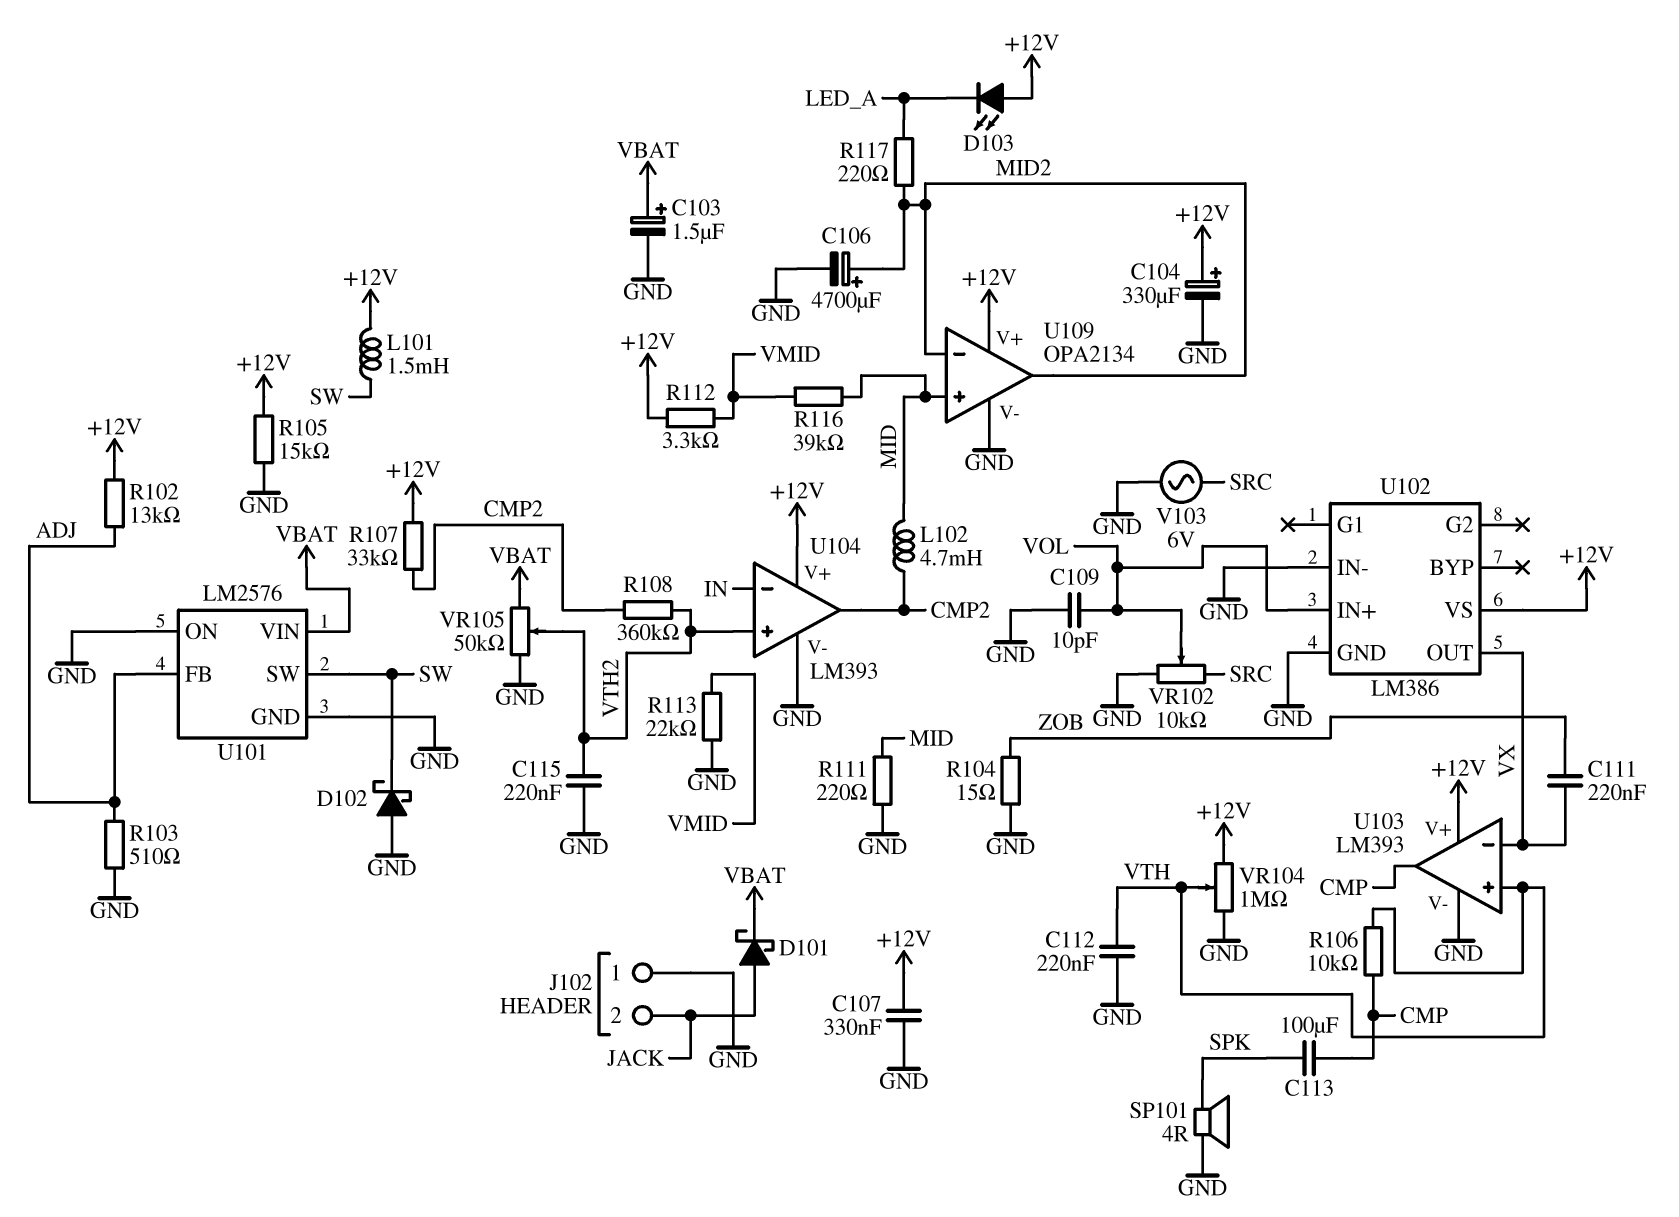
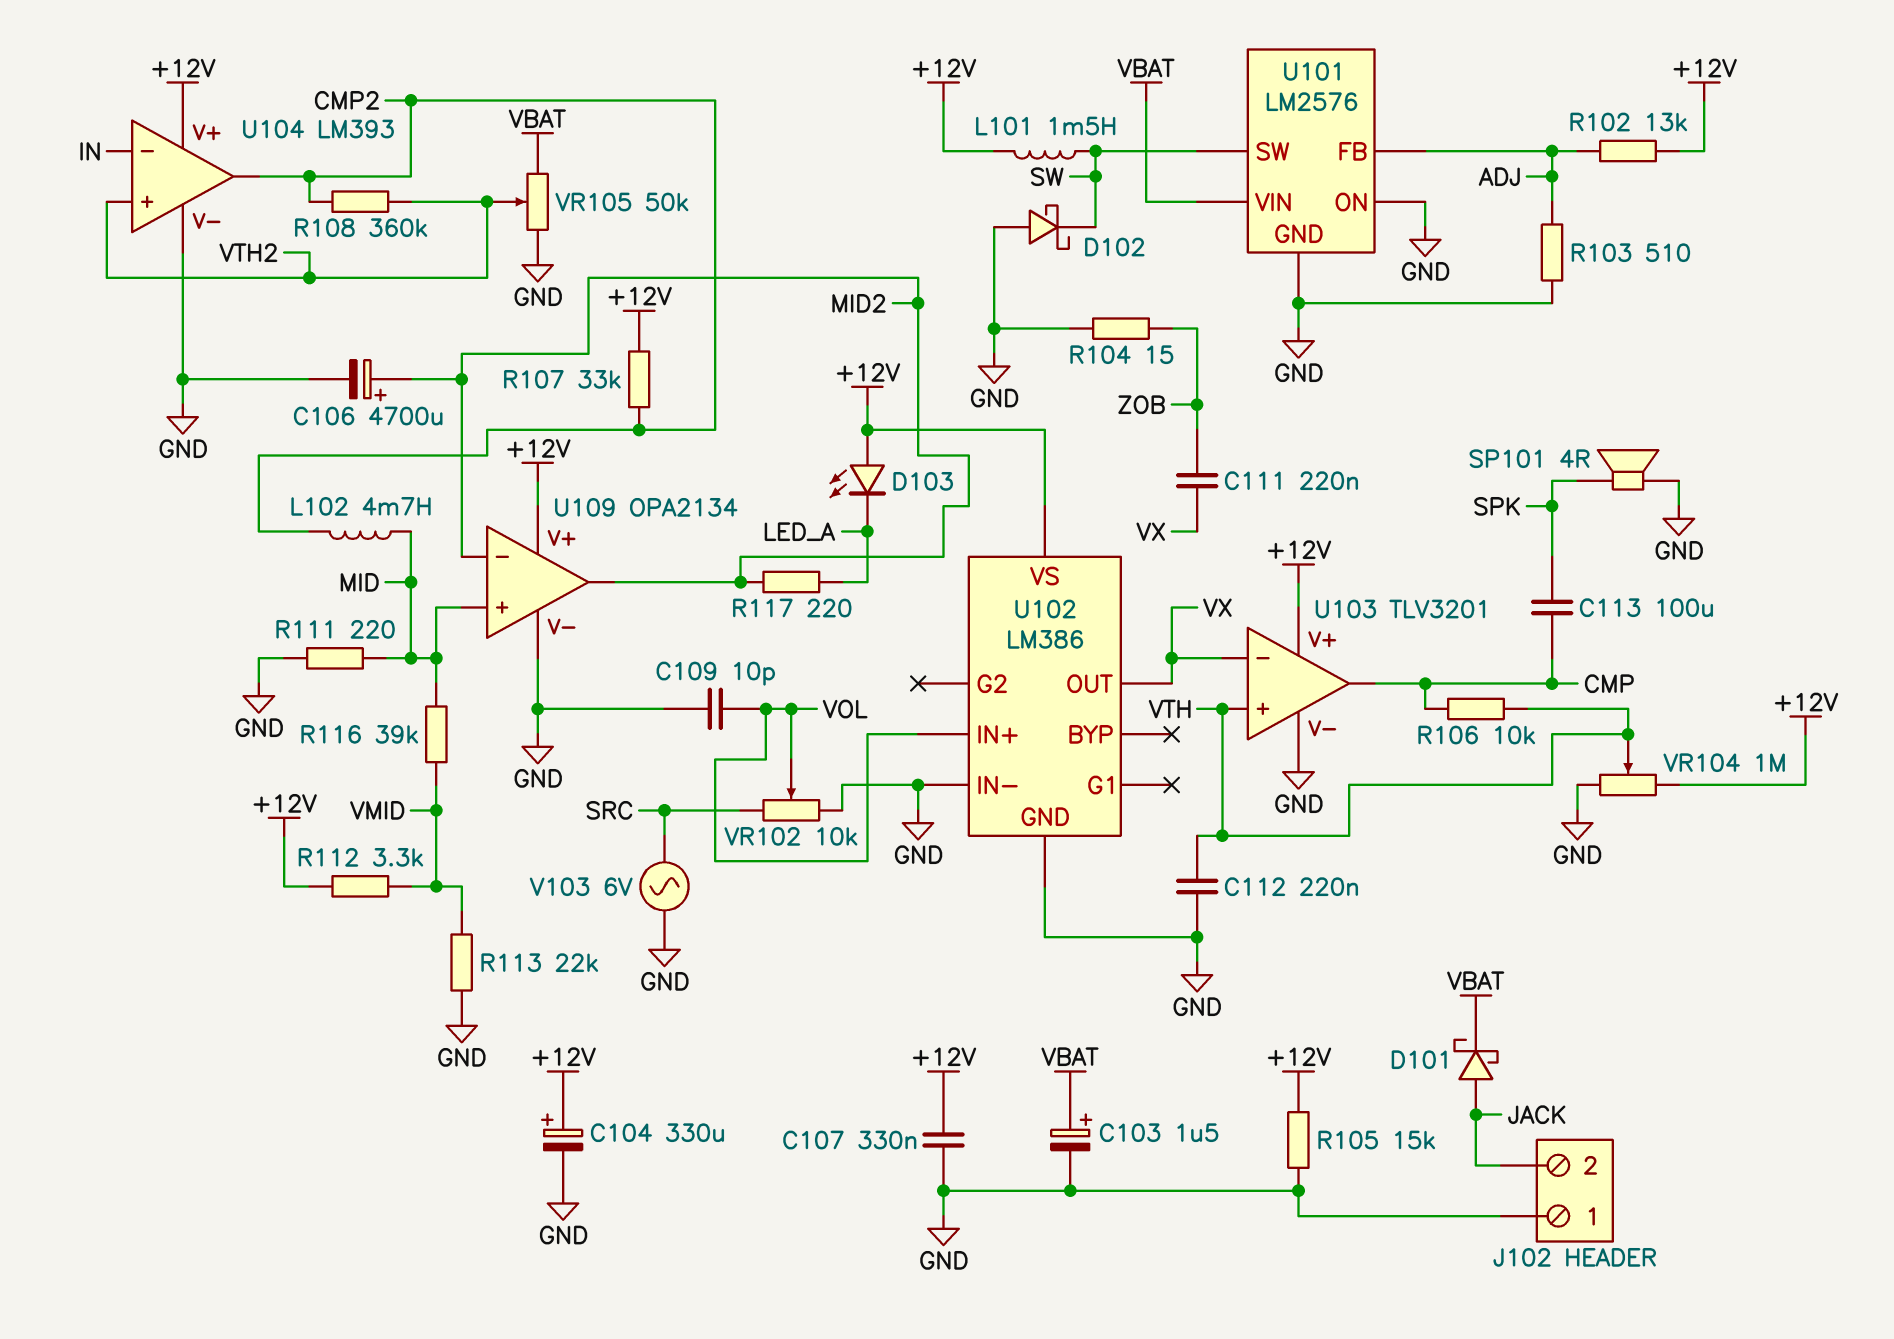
C115: 220nF (GND, VTH2) -> none
U103: LM393 -> TLV3201

